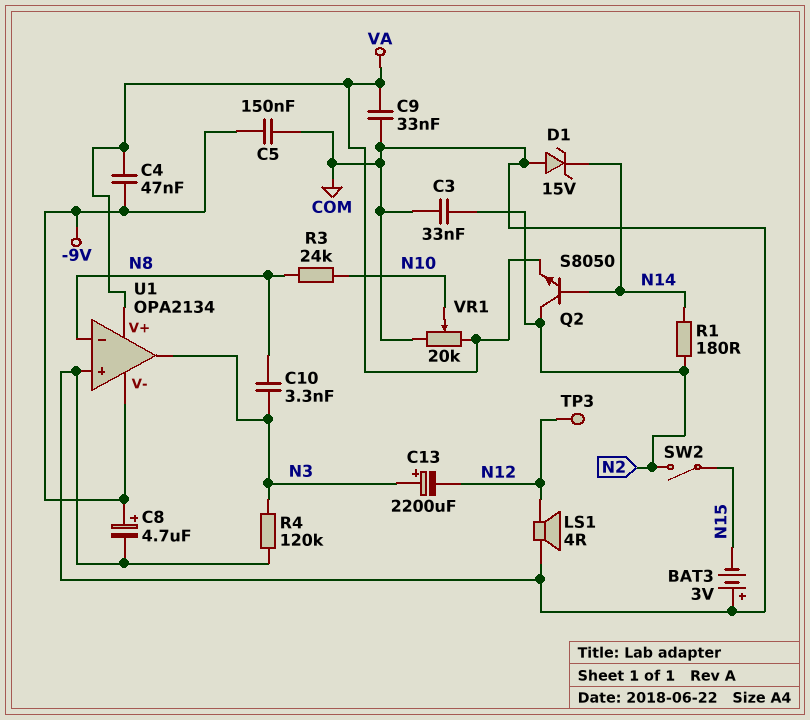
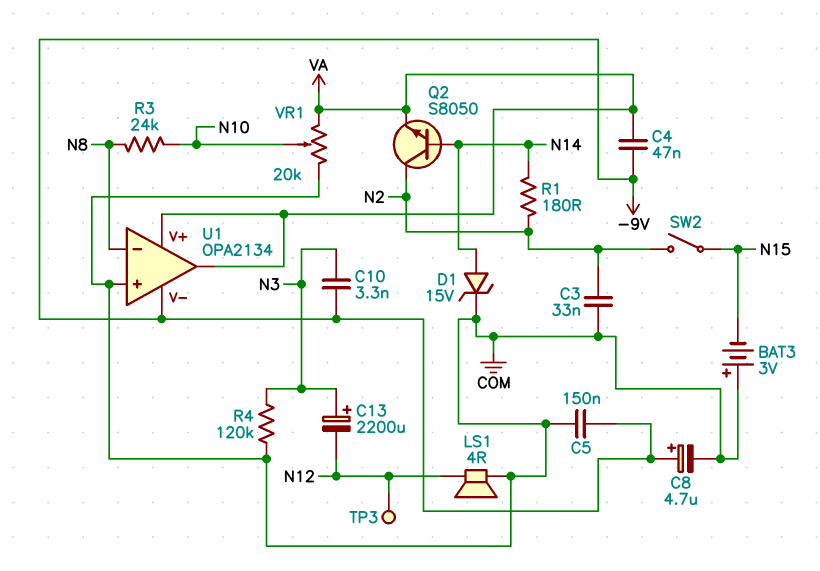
C9: 33nF (COM, VA) -> none
C10: 3.3nF (N3, N8) -> 3.3nF (-9V, N3)
D1: zener 15V (A COM, K N14) -> zener 15V (A N14, K COM)
U1 pin out: N3 -> VA

